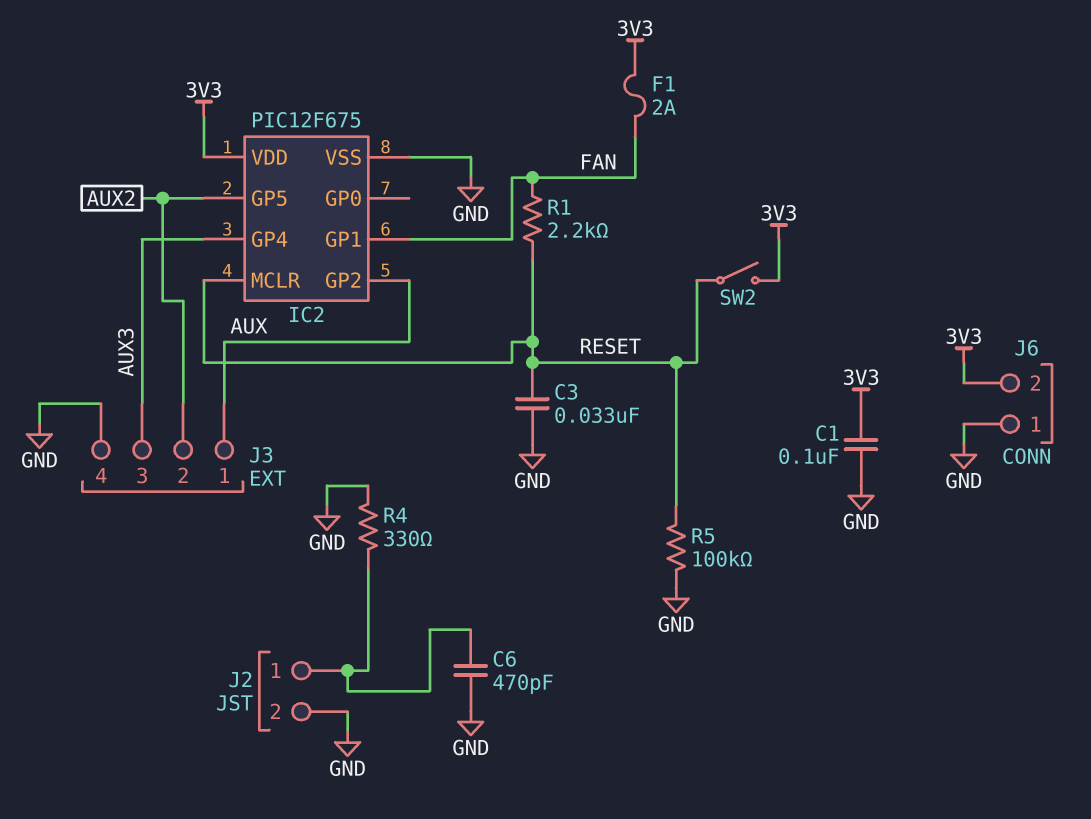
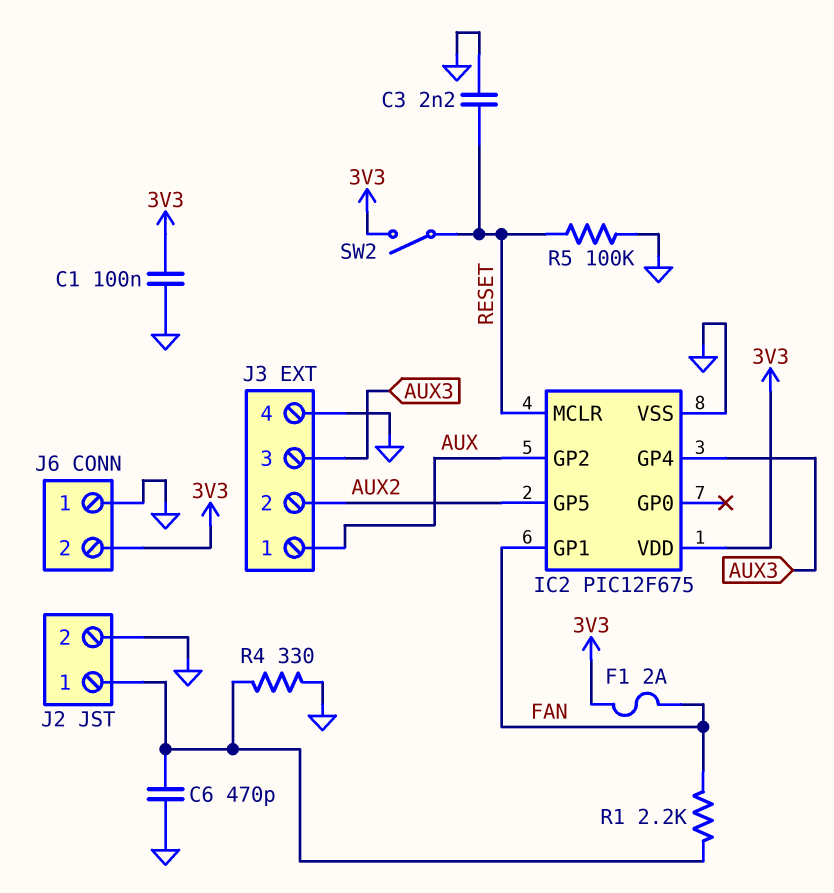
C3: 33nF (GND, RESET) -> 2.2nF (GND, RESET)
R1: 2.2k (FAN, RESET) -> 2.2k (FAN, J2/1)

